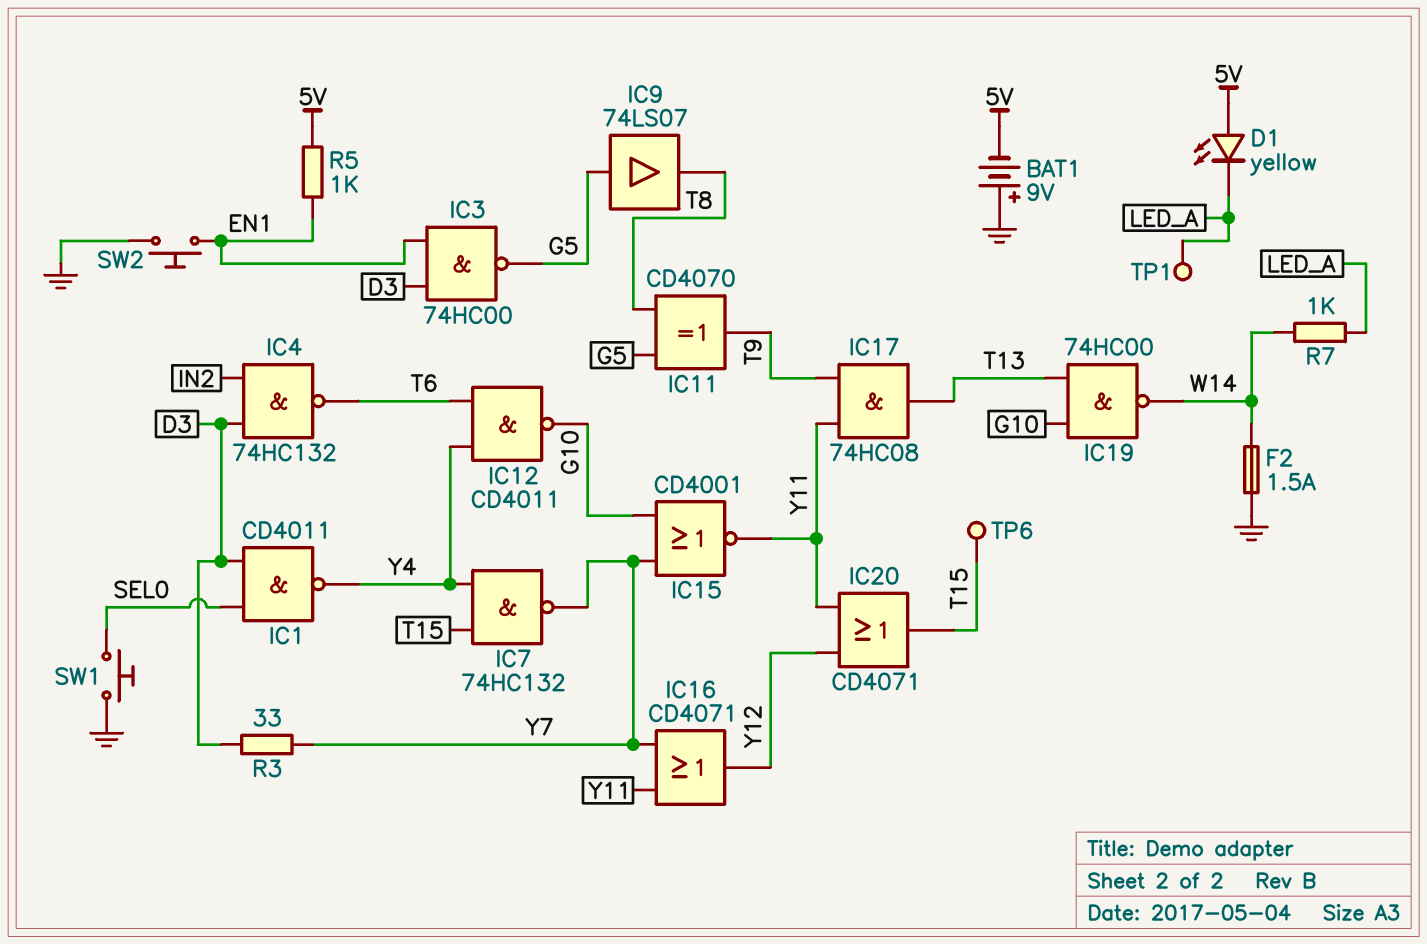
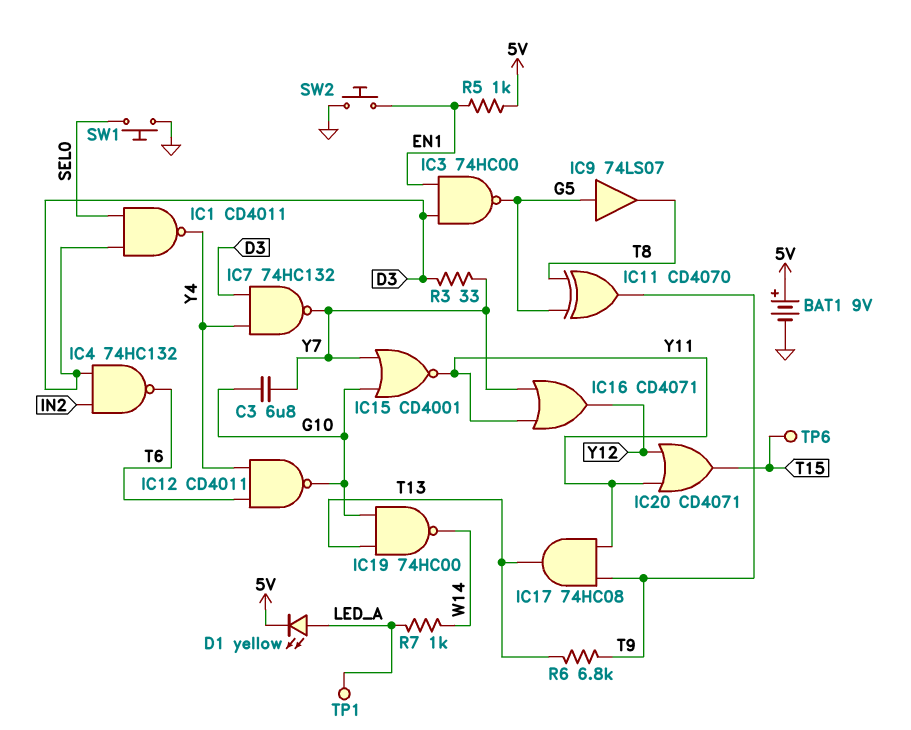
BAT1: 9V (plus GND, minus 5V) -> 9V (plus 5V, minus GND)
C3: none -> 6.8uF (G10, Y7)
D1: LED yellow (A 5V, K LED_A) -> LED yellow (A LED_A, K 5V)
F2: 1.5A (GND, W14) -> none
IC7: NAND 74HC132 (in T15, in Y4, out Y7) -> NAND 74HC132 (in D3, in Y4, out Y7)
R6: none -> 6.8k (T9, T13)

